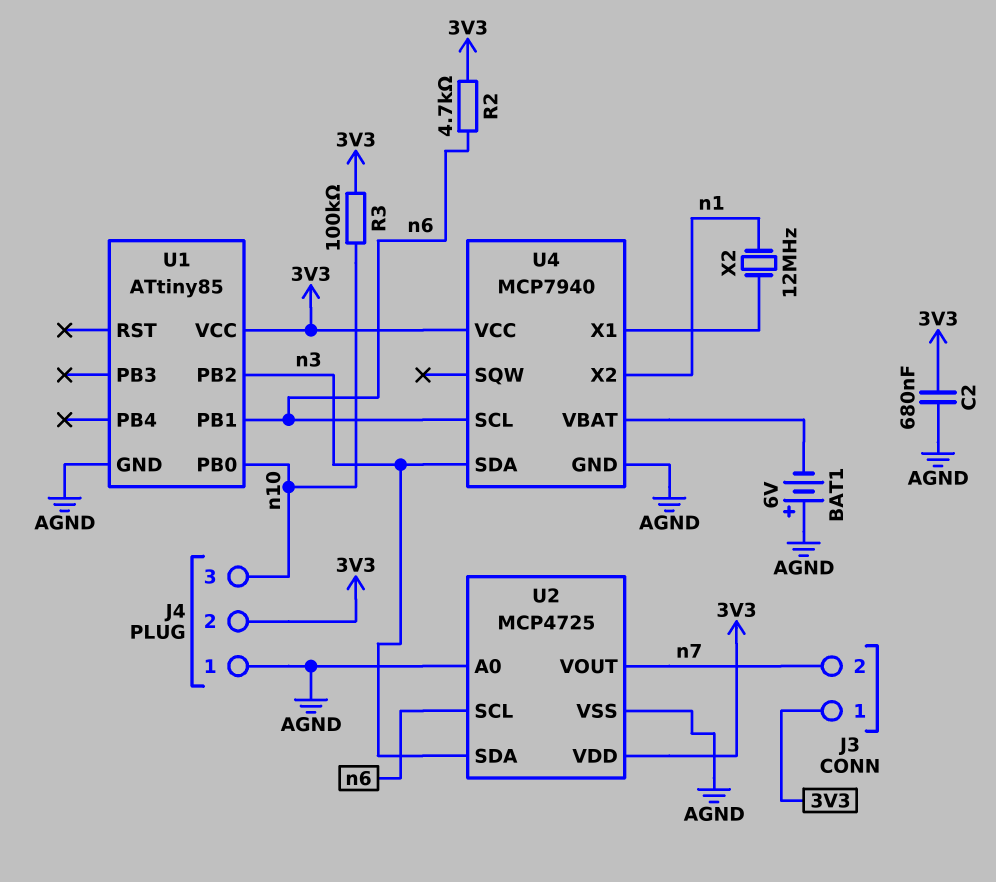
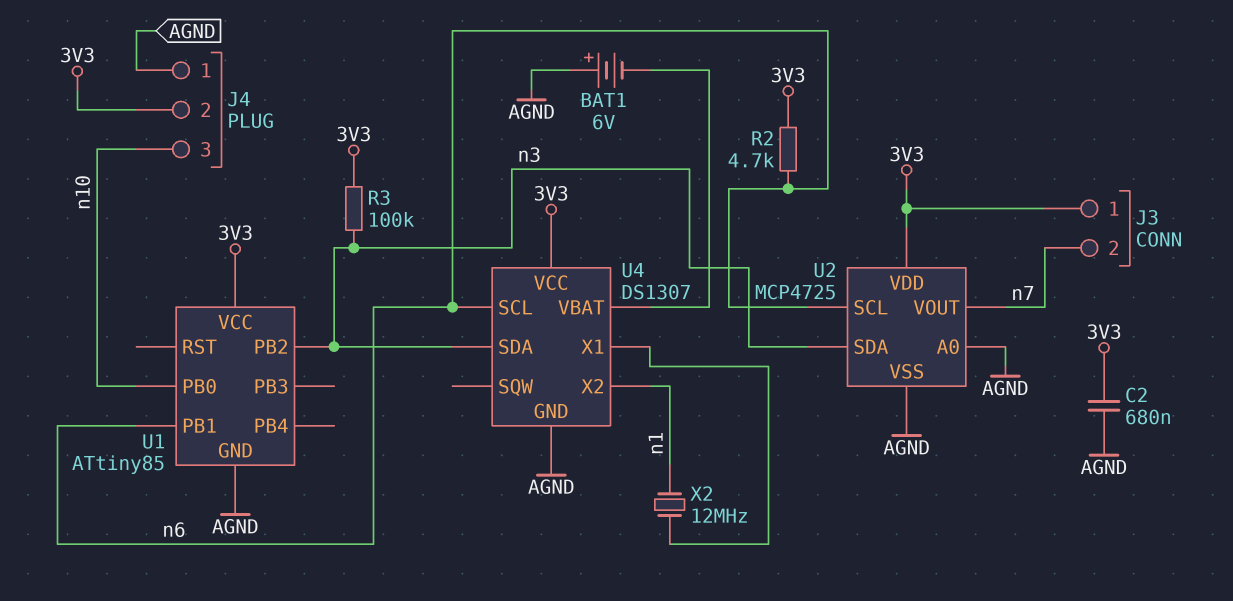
R3: 100k (3V3, n10) -> 100k (3V3, n3)
U4: MCP7940 -> DS1307

